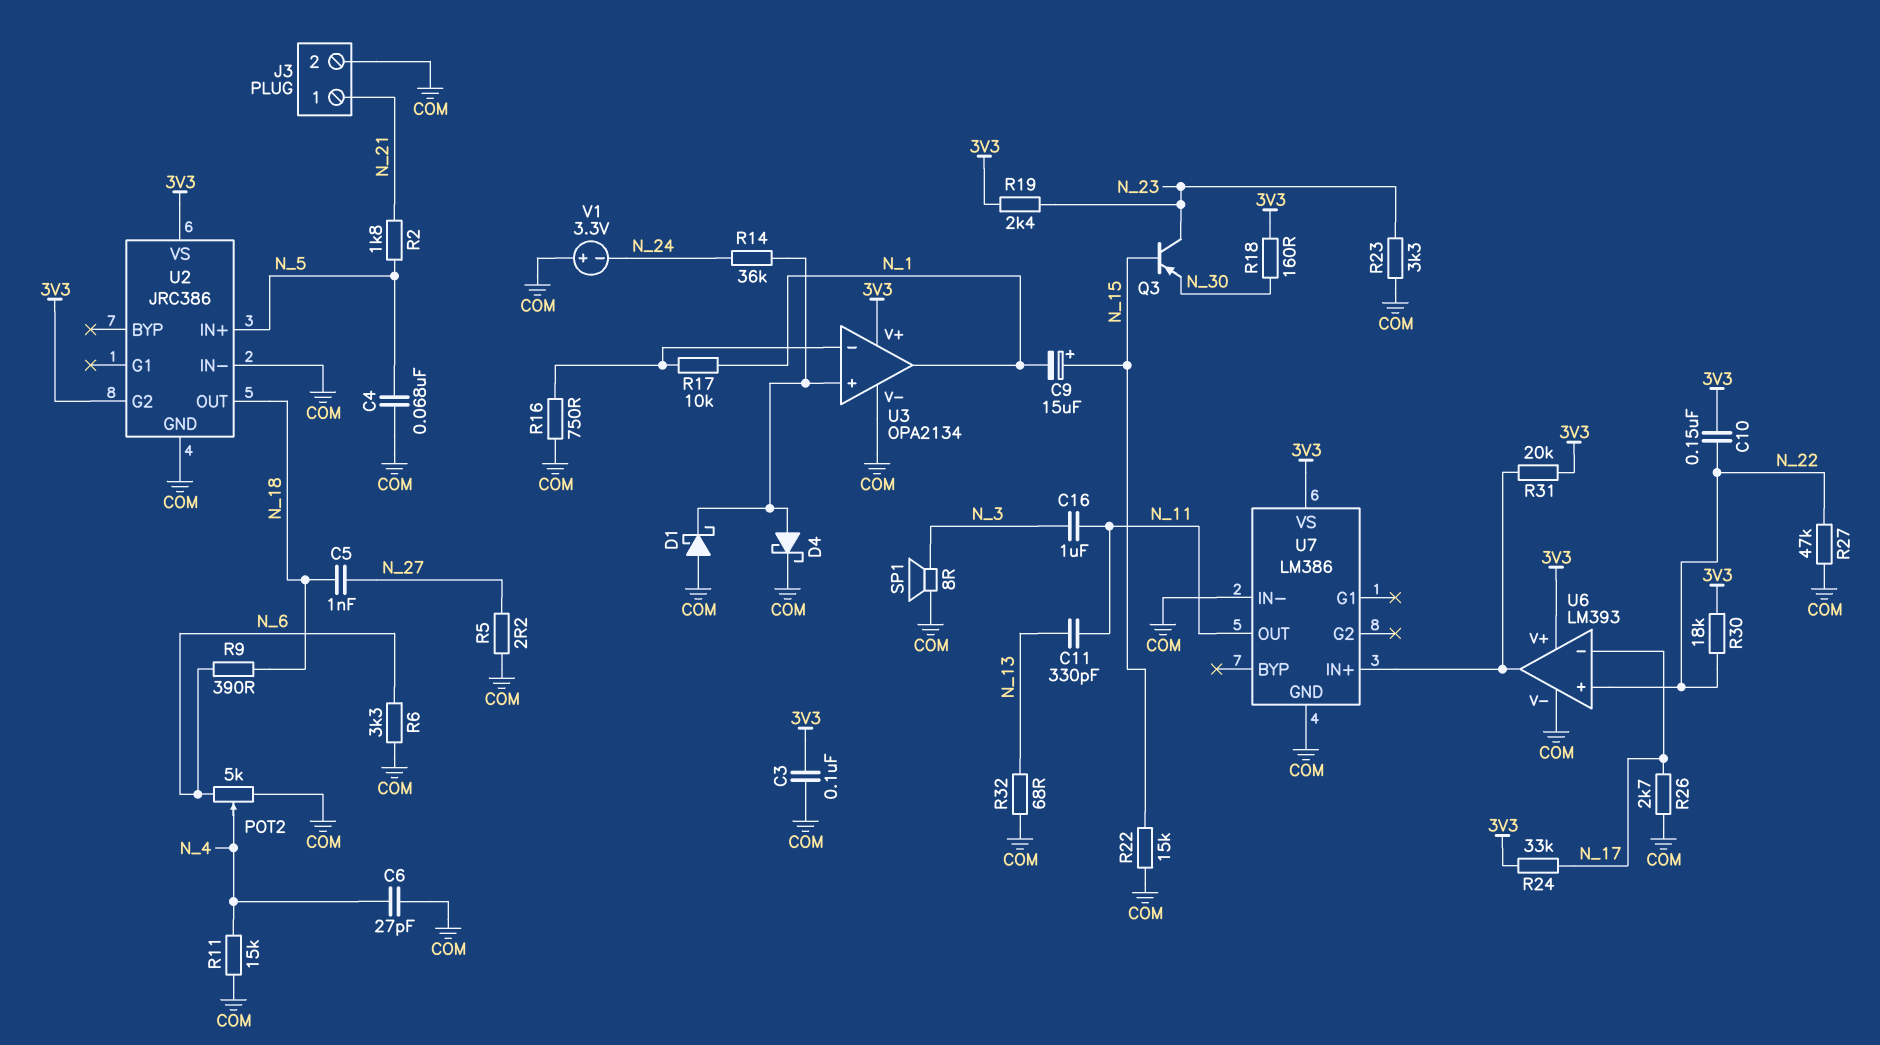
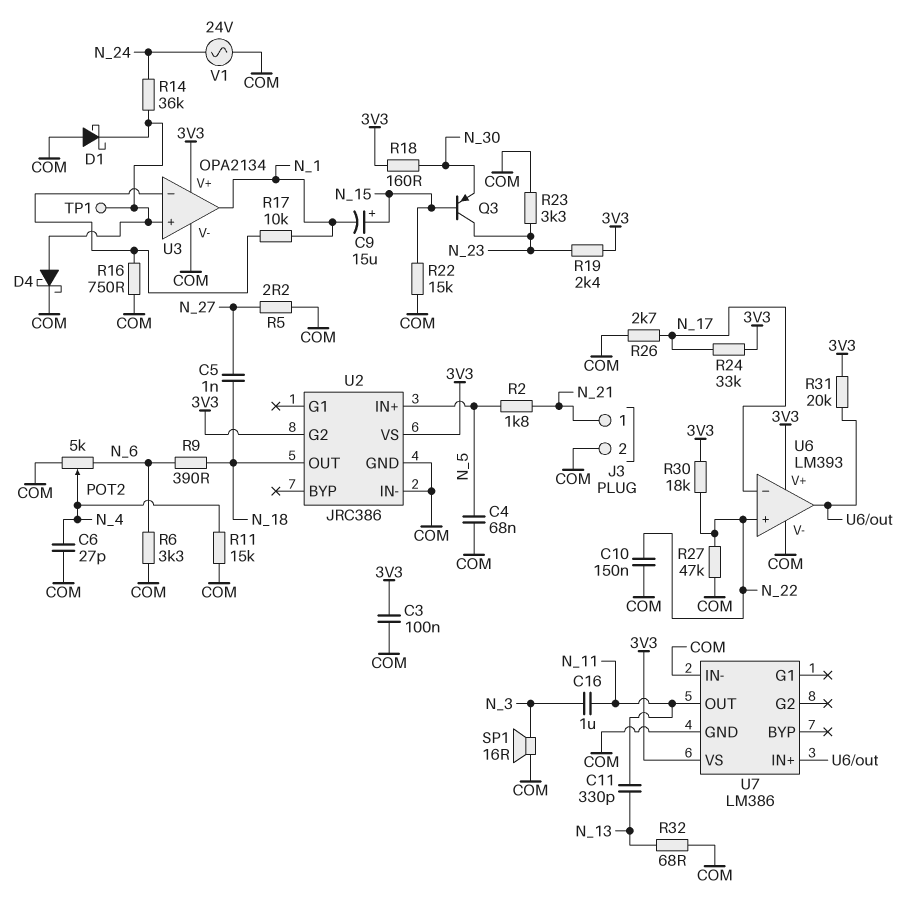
C10: 150nF (3V3, N_22) -> 150nF (COM, N_22)
SP1: speaker 8R (COM, N_3) -> speaker 16R (COM, N_3)
TP1: none -> test point (U3/in+)
V1: 3.3V (plus COM, minus N_24) -> AC 24V (COM, N_24)

